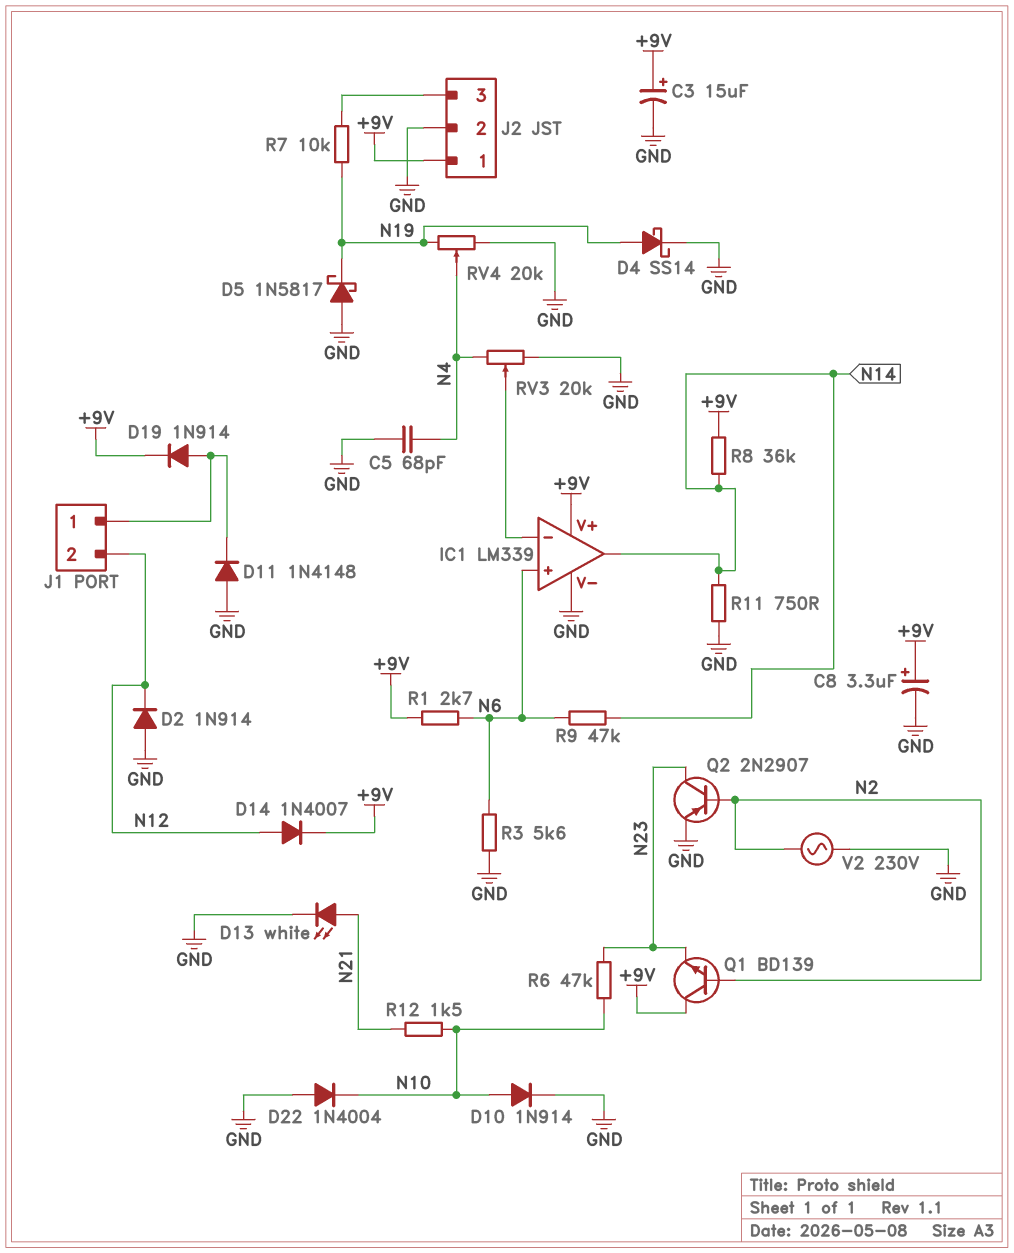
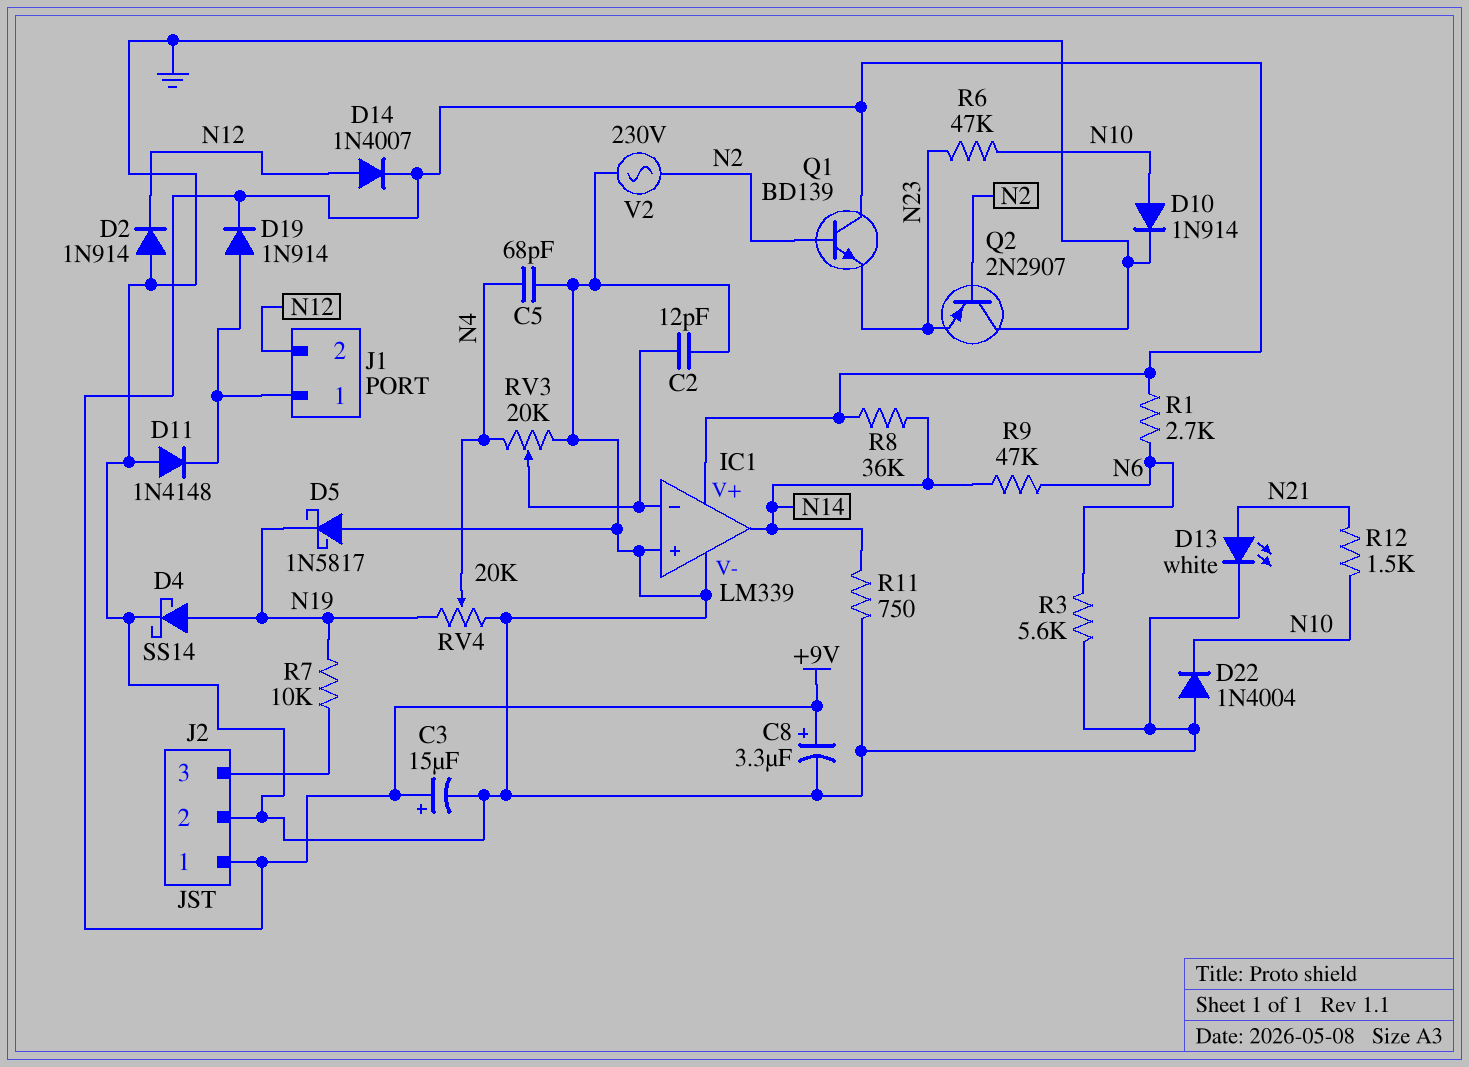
C2: none -> 12pF (GND, IC1/in-)
IC1 pin in+: N6 -> GND
Q2: PNP 2N2907 (B N2, C N23, E GND) -> PNP 2N2907 (B N2, C GND, E N23)

